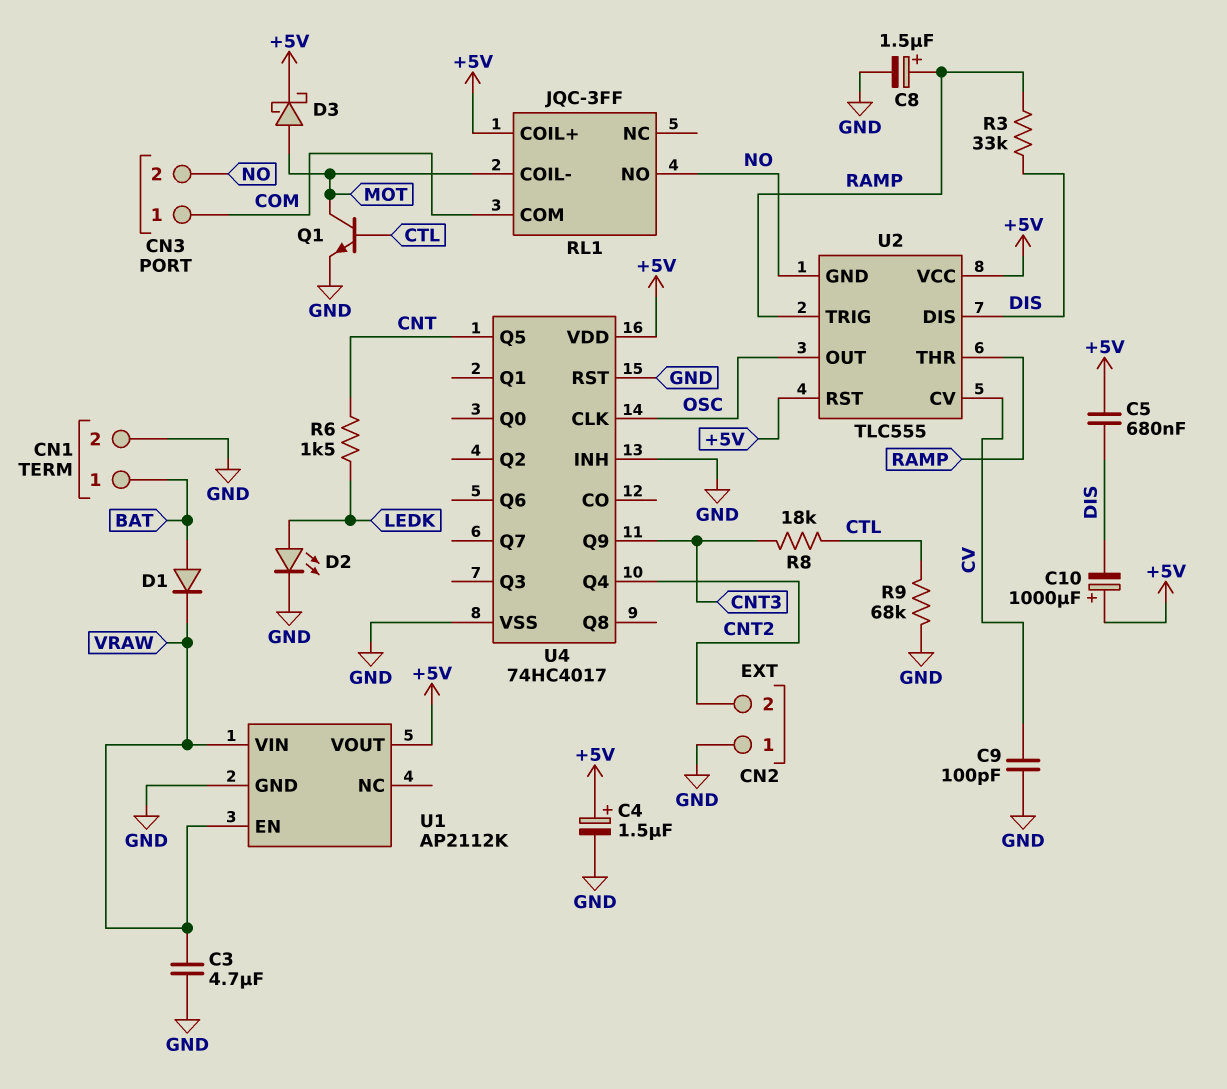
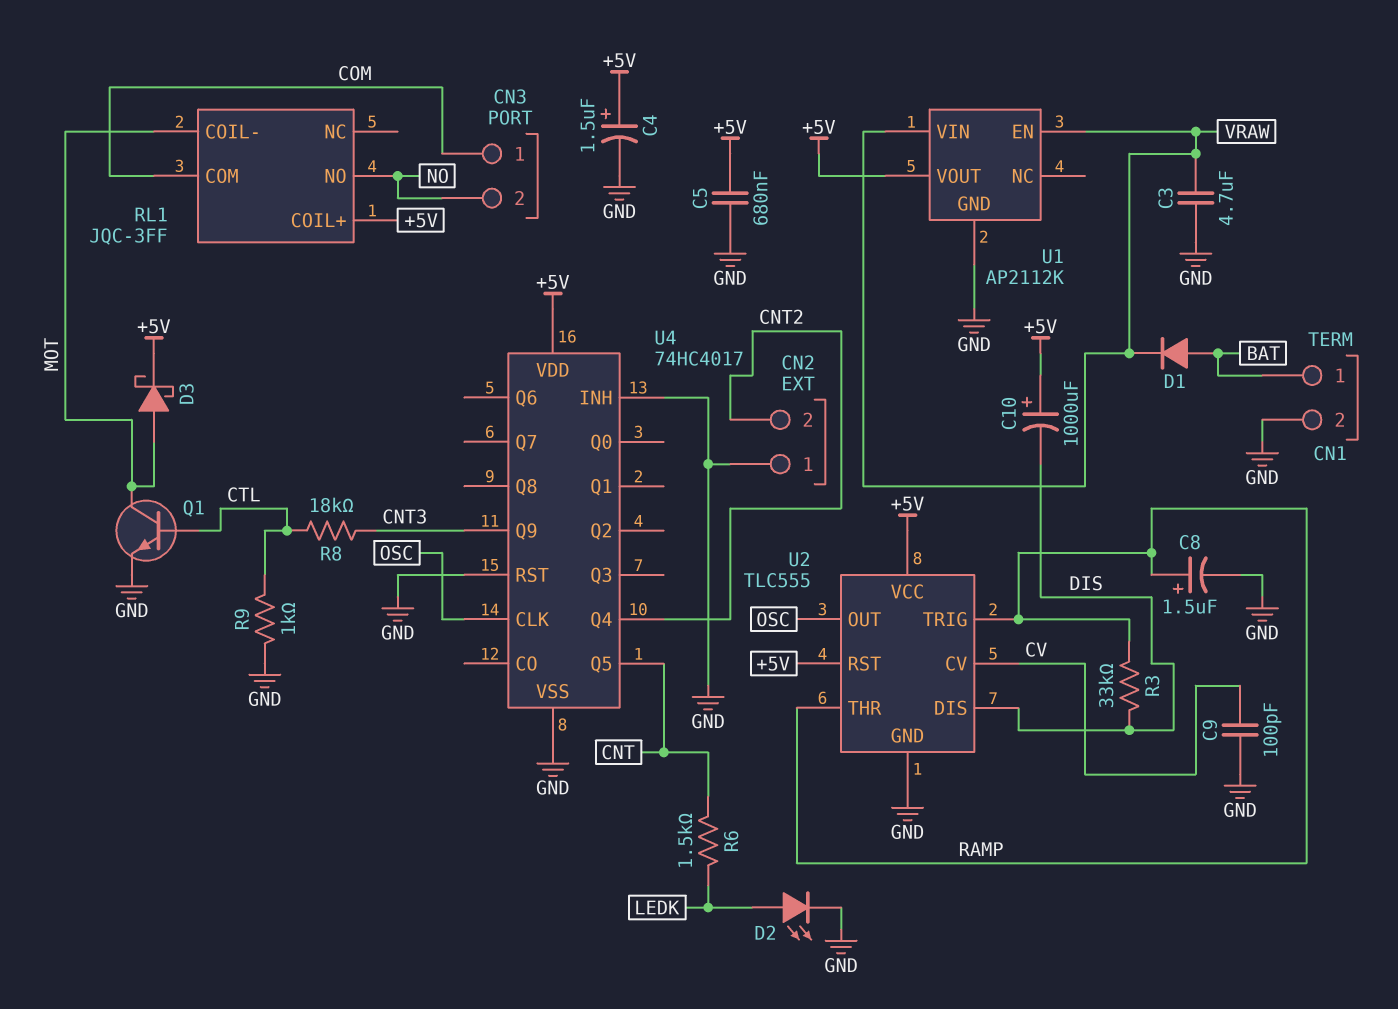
C5: 680nF (+5V, DIS) -> 680nF (+5V, GND)
R9: 68k (CTL, GND) -> 1k (CTL, GND)
U2 pin GND: NO -> GND

